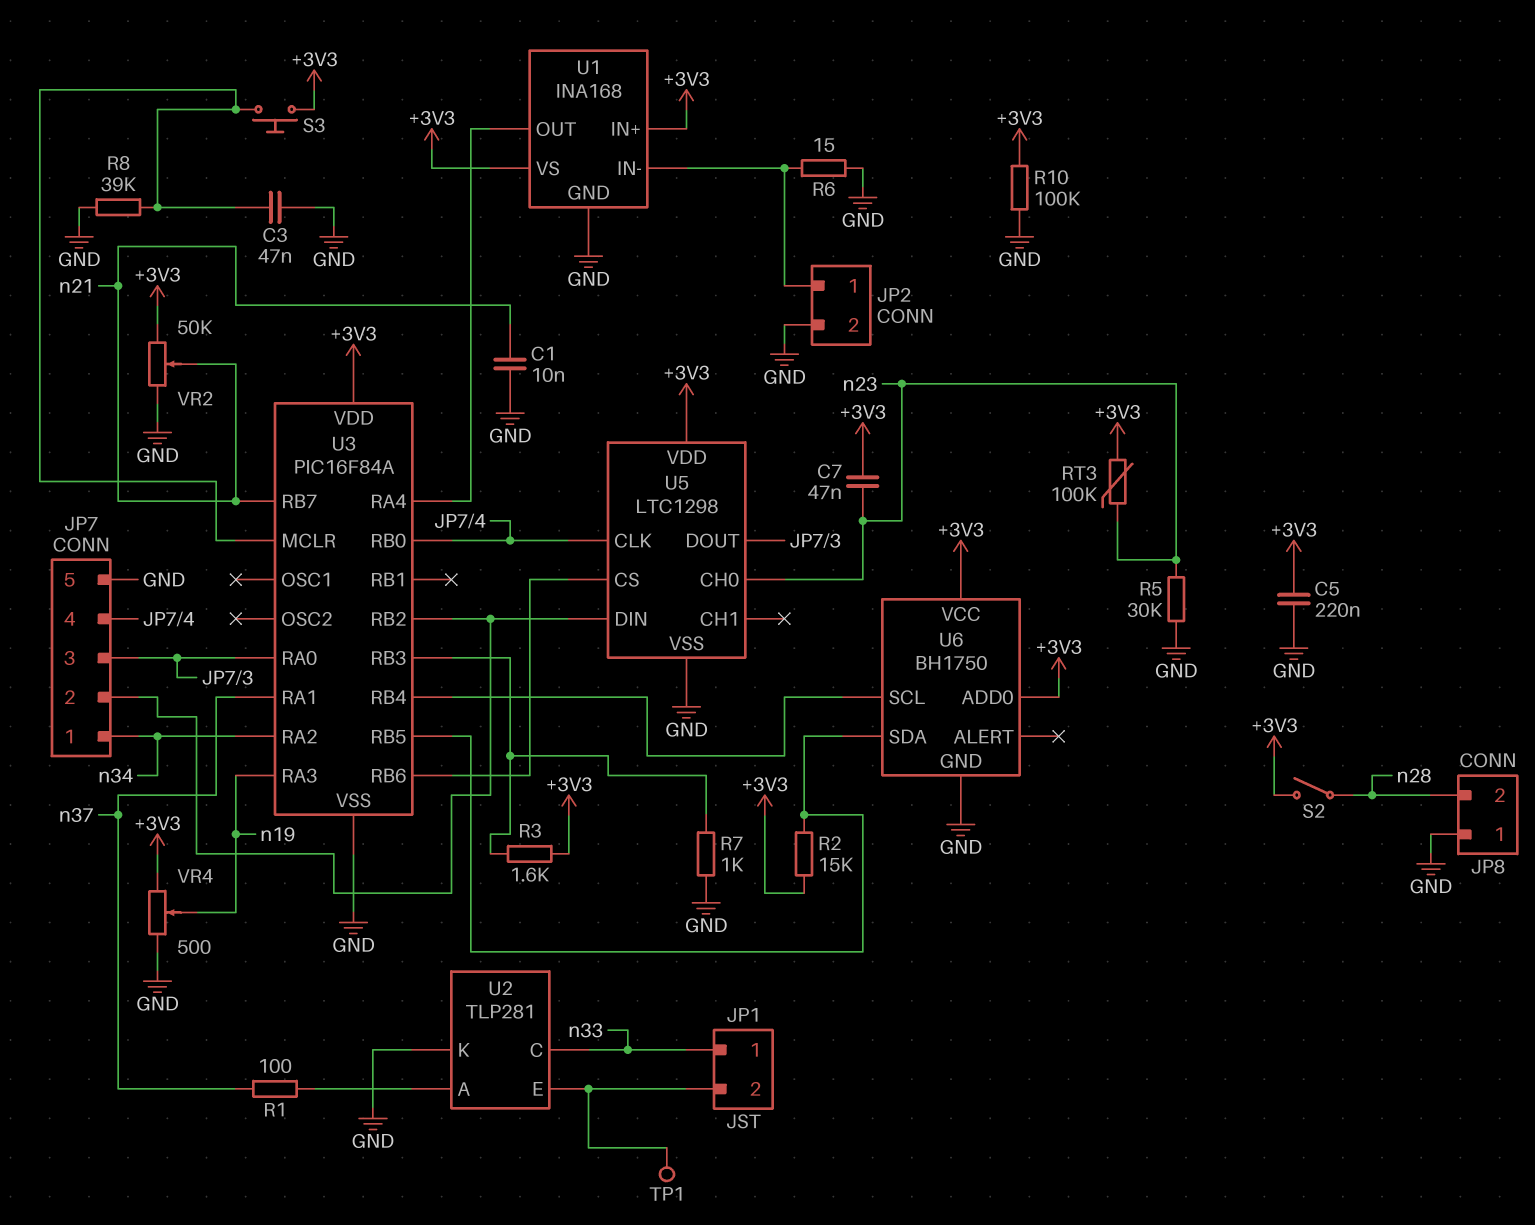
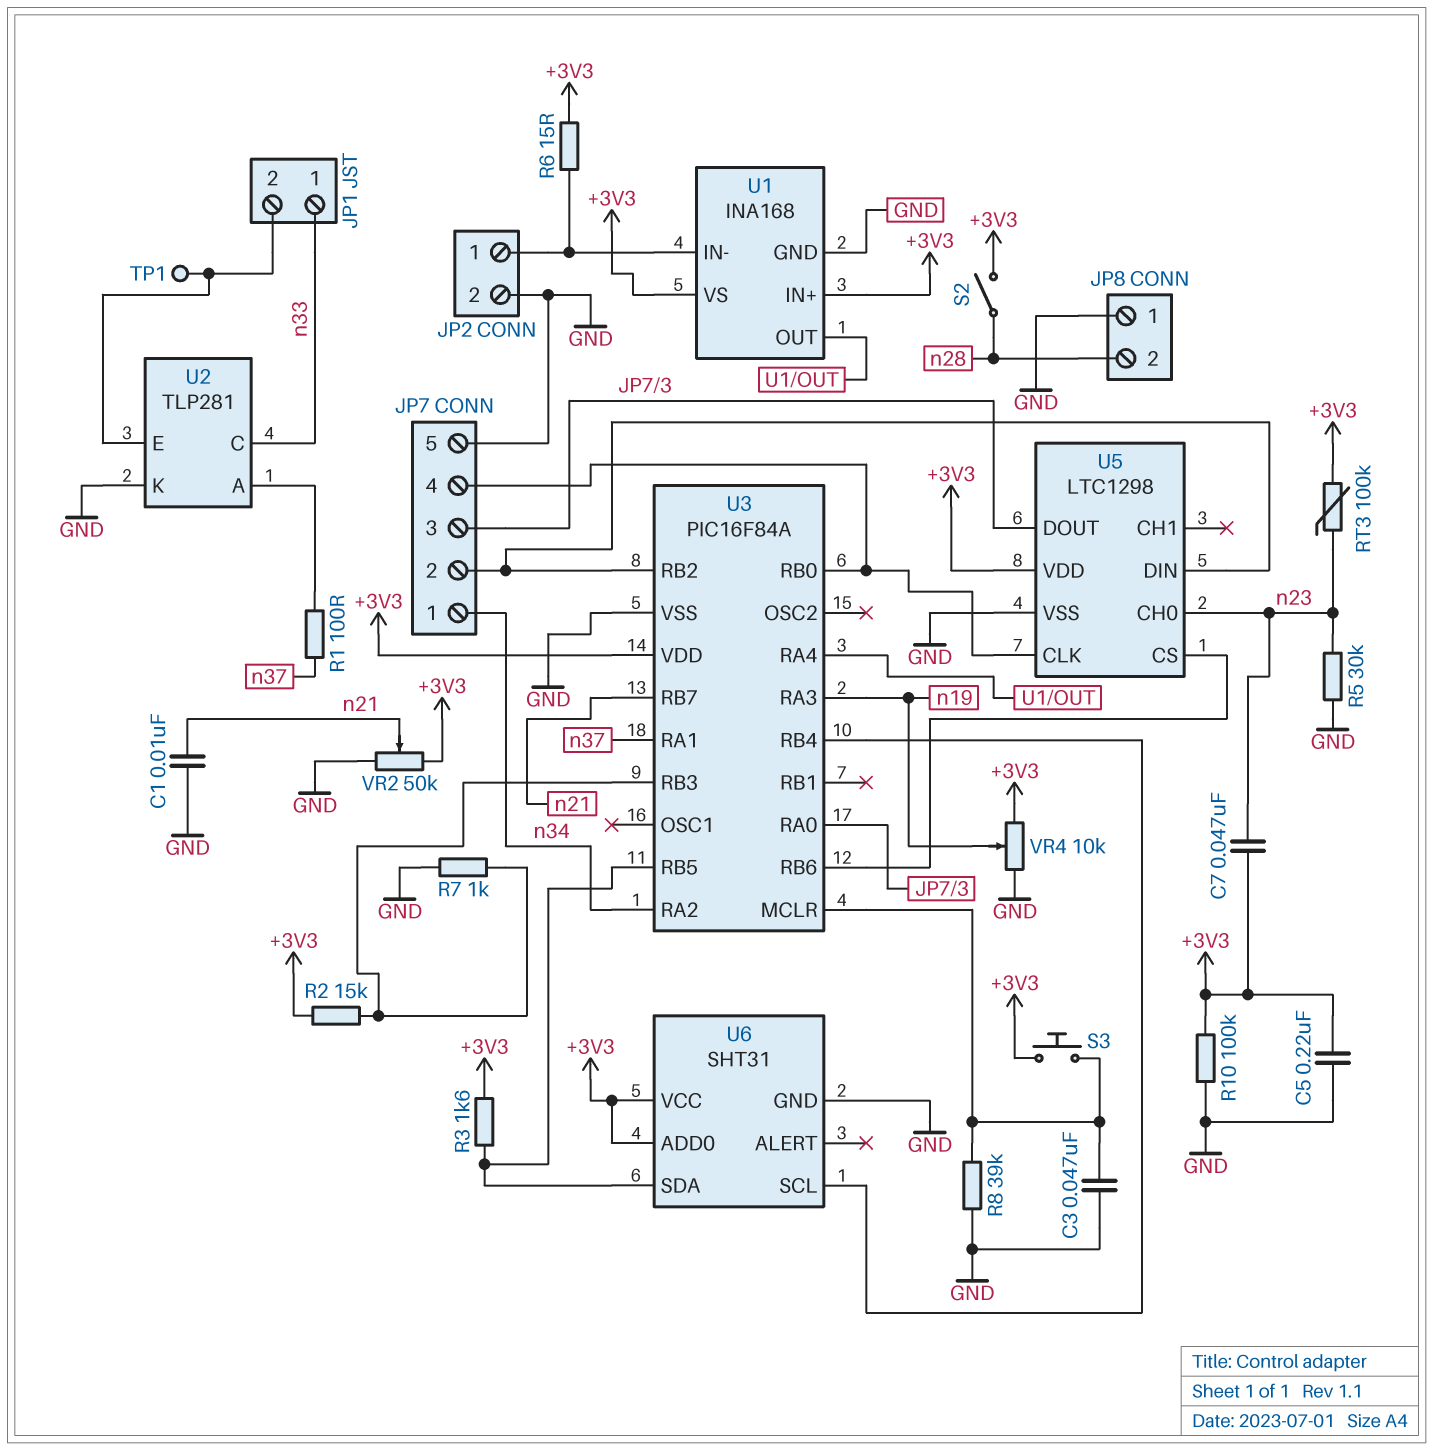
R2: 15k (+3V3, U3/RB5) -> 15k (+3V3, U3/RB3)
R3: 1.6k (+3V3, U3/RB3) -> 1.6k (+3V3, U3/RB5)
R6: 15 (GND, JP2/1) -> 15 (+3V3, JP2/1)
U6: BH1750 -> SHT31
VR4: 500 (+3V3, GND, wiper n19) -> 10k (+3V3, GND, wiper n19)

